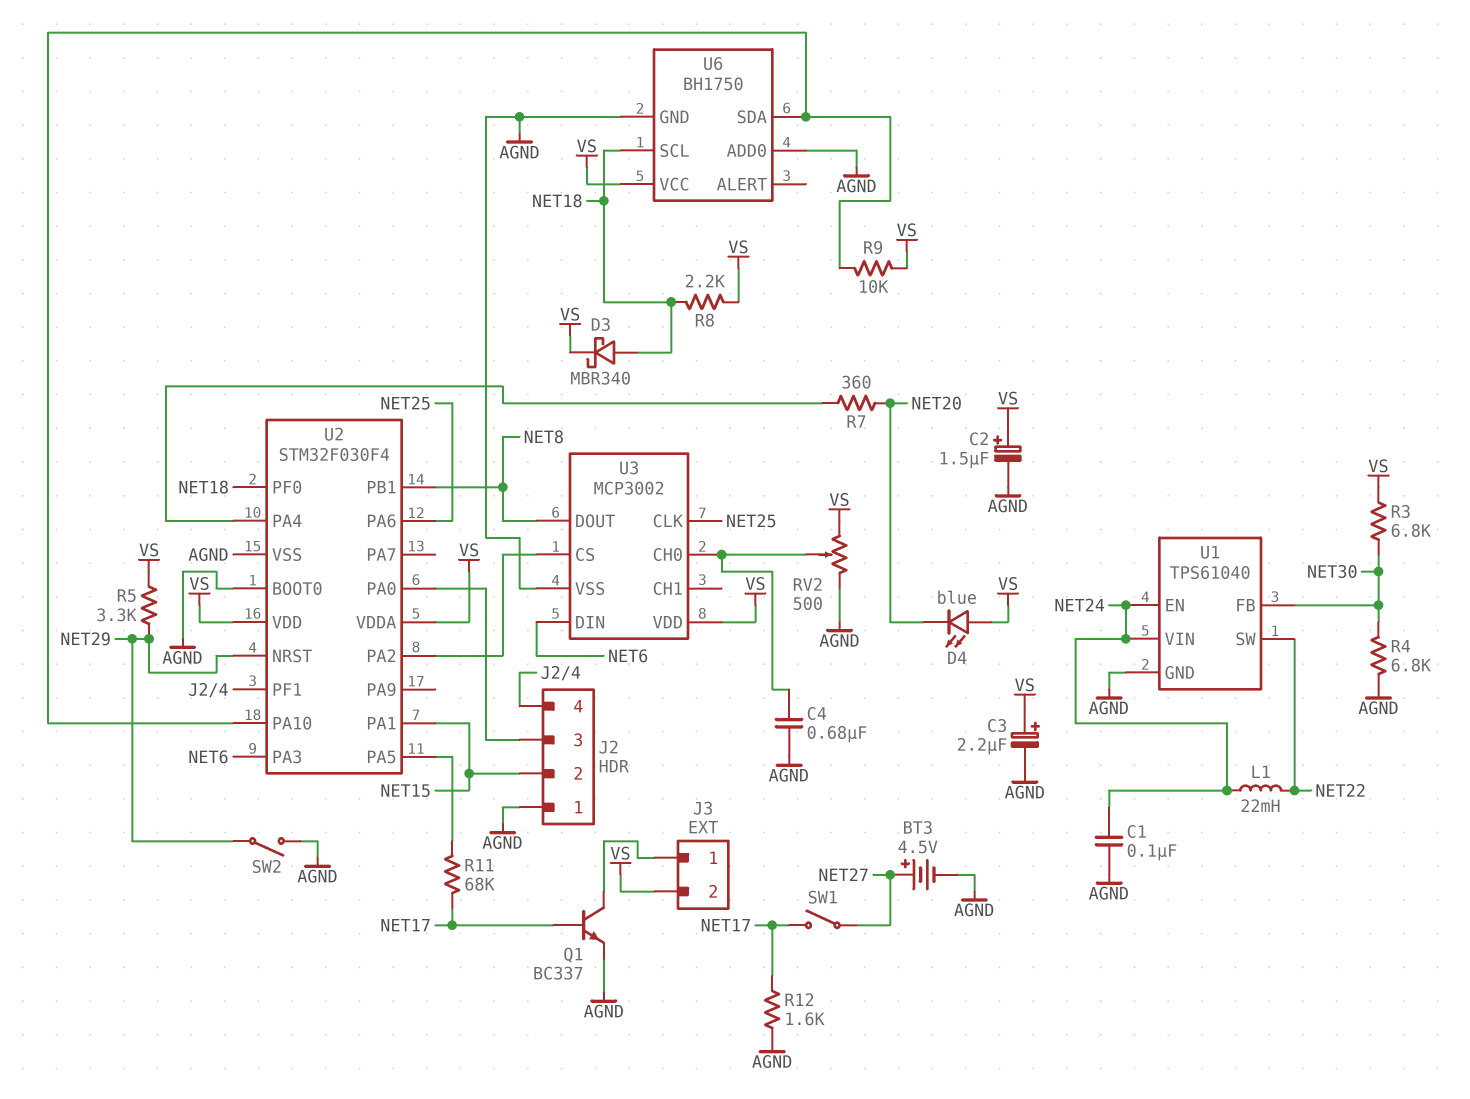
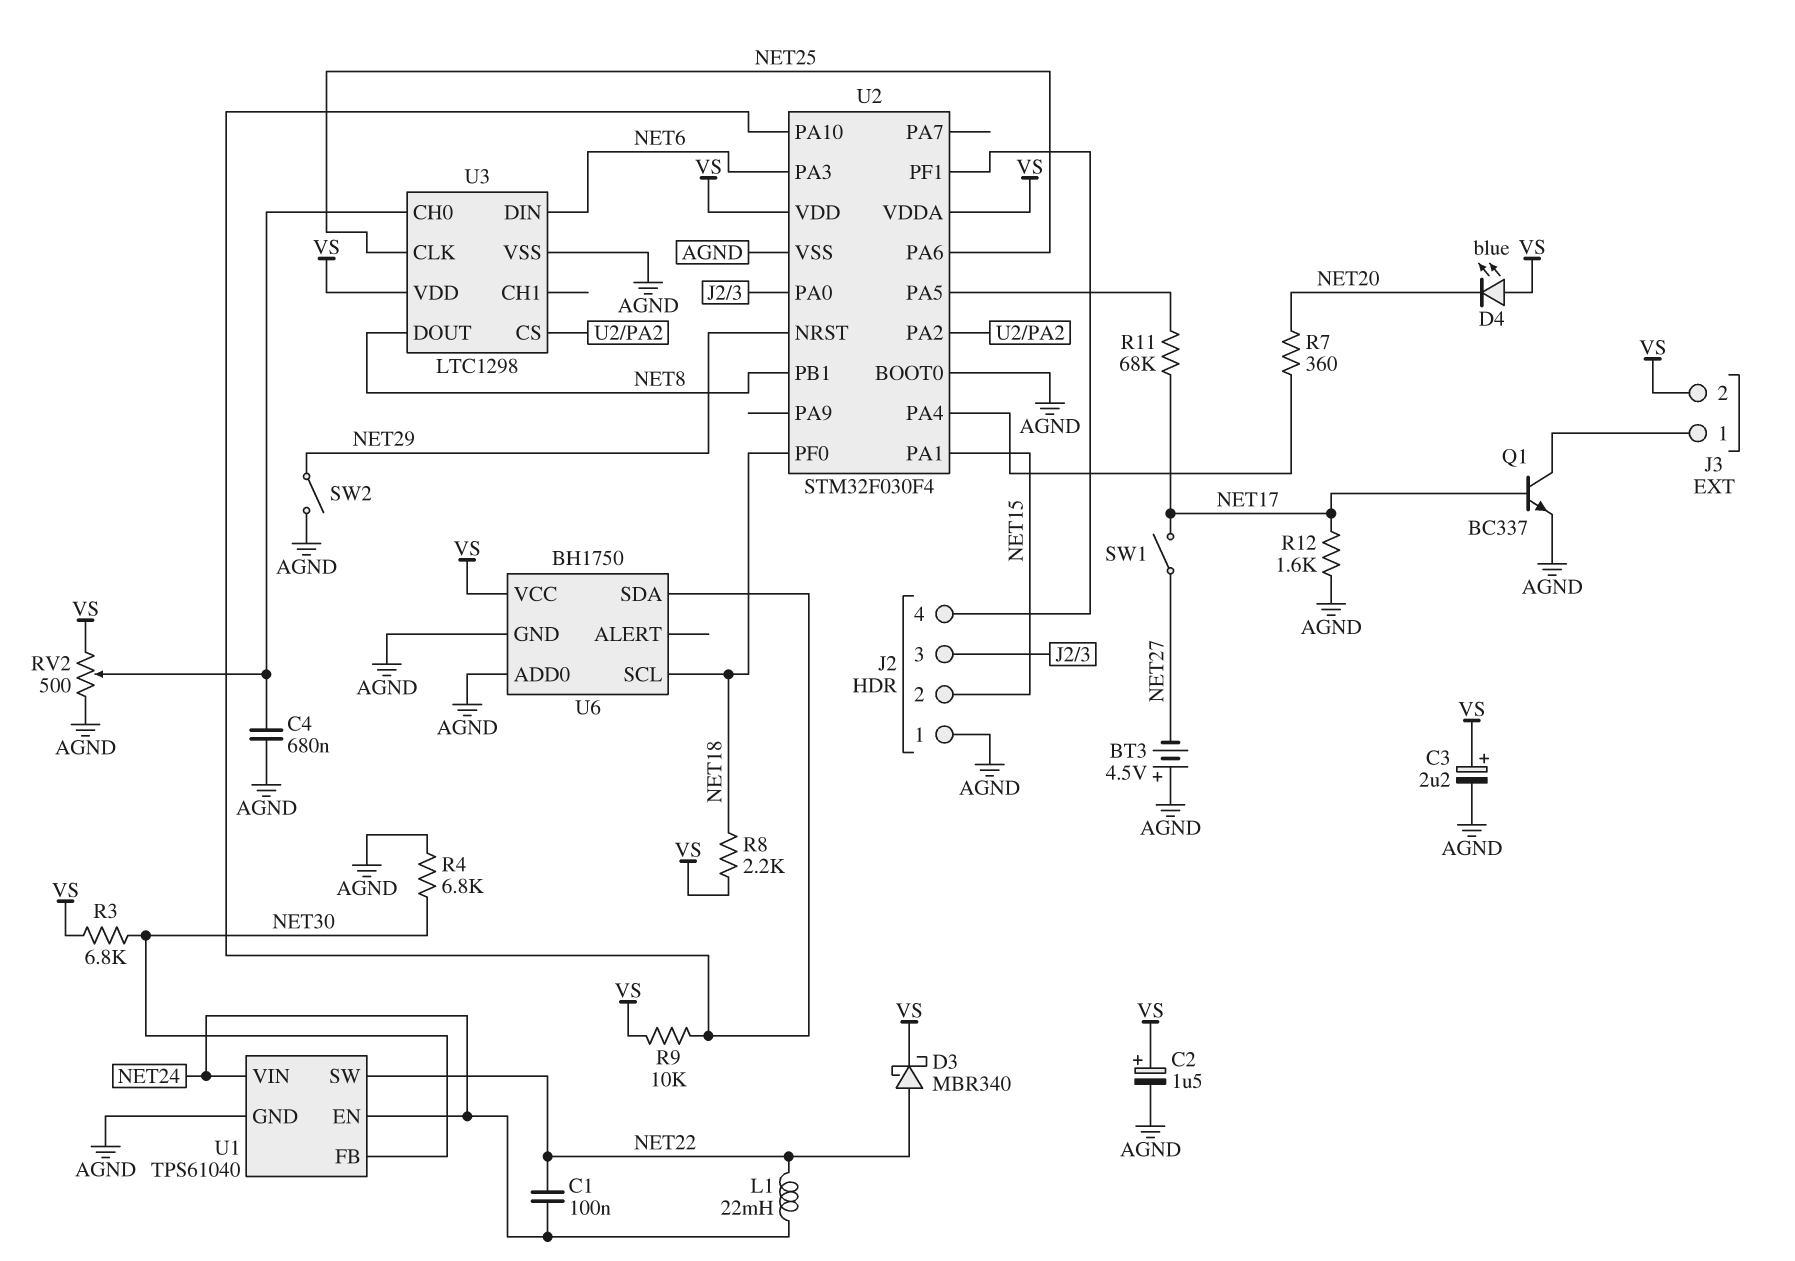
BT3: 4.5V (plus NET27, minus AGND) -> 4.5V (plus AGND, minus NET27)
C1: 100nF (AGND, NET24) -> 100nF (NET22, NET24)
D3: schottky MBR340 (A NET18, K VS) -> schottky MBR340 (A NET22, K VS)
R5: 3.3k (NET29, VS) -> none
U3: MCP3002 -> LTC1298

